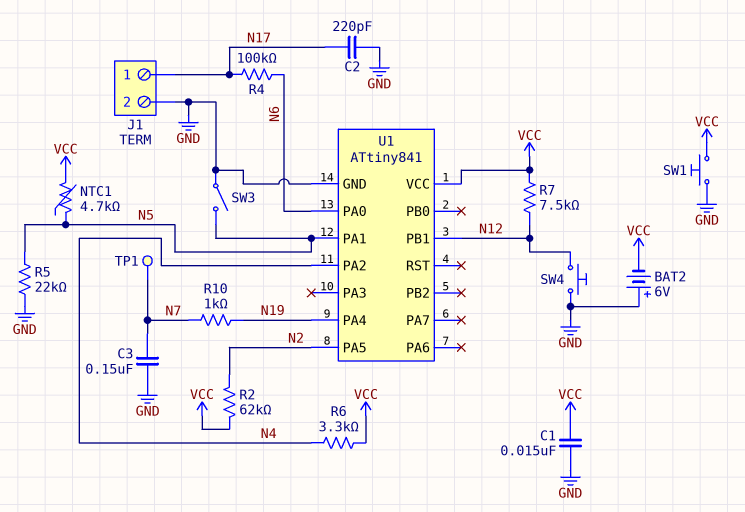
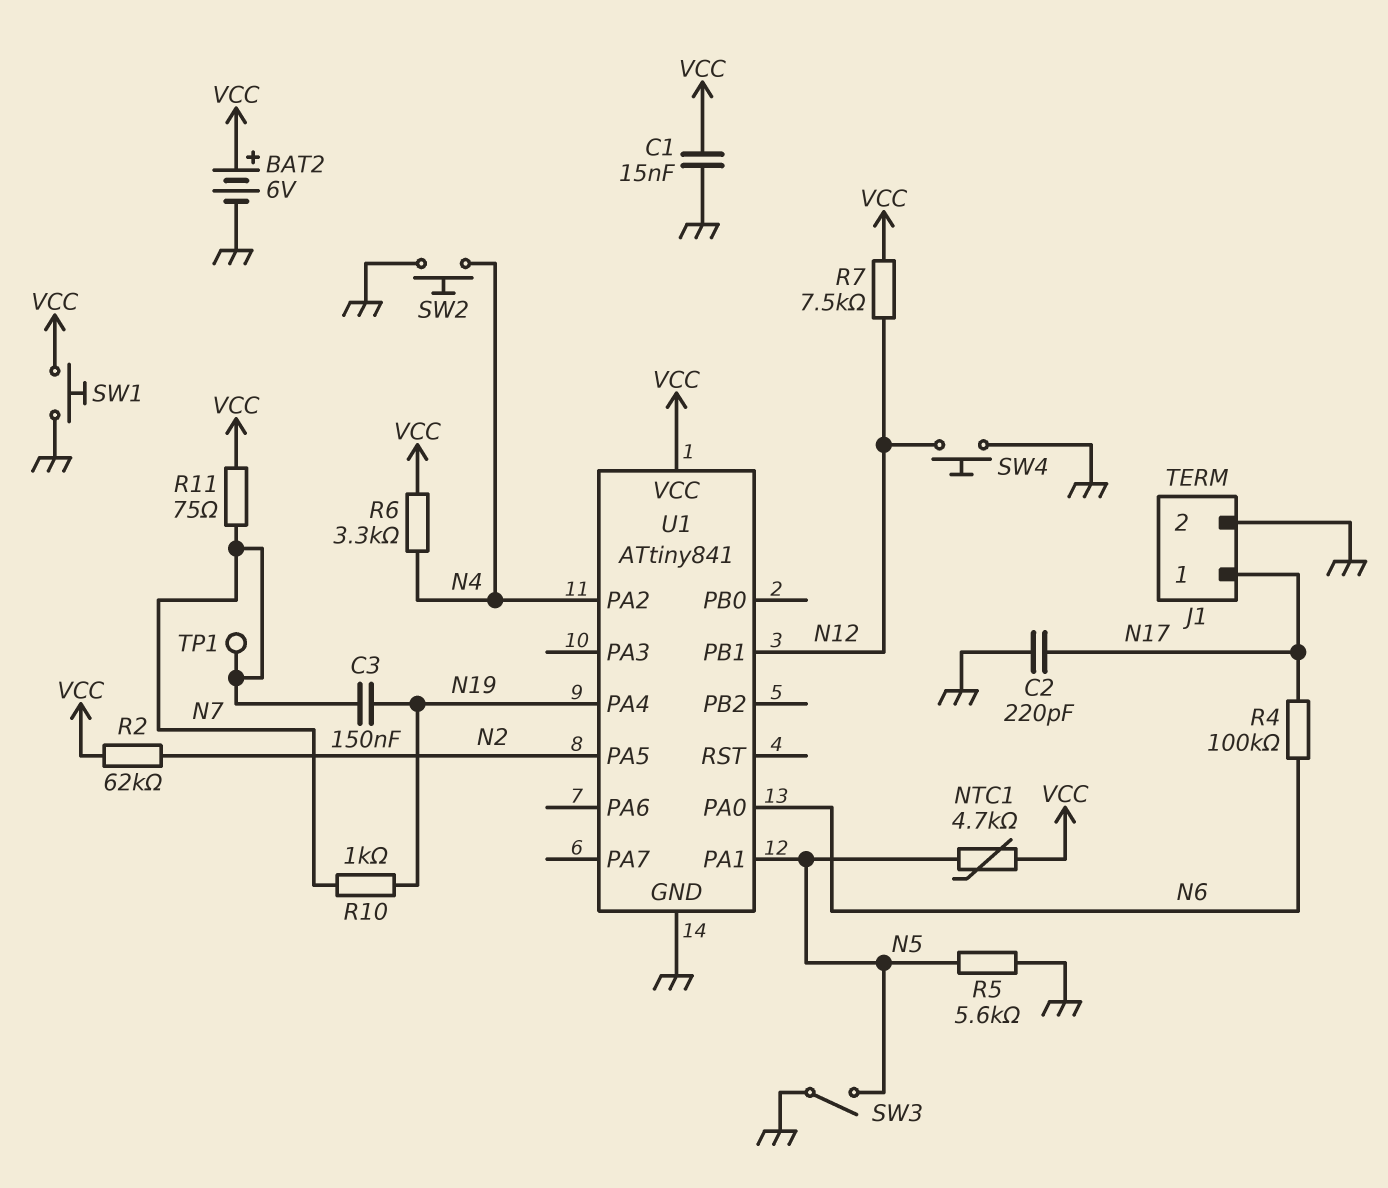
BAT2: 6V (plus GND, minus VCC) -> 6V (plus VCC, minus GND)
C3: 150nF (GND, N7) -> 150nF (N7, N19)
R5: 22k (GND, N5) -> 5.6k (GND, N5)
R11: none -> 75 (N7, VCC)
SW2: none -> button (GND, N4)

